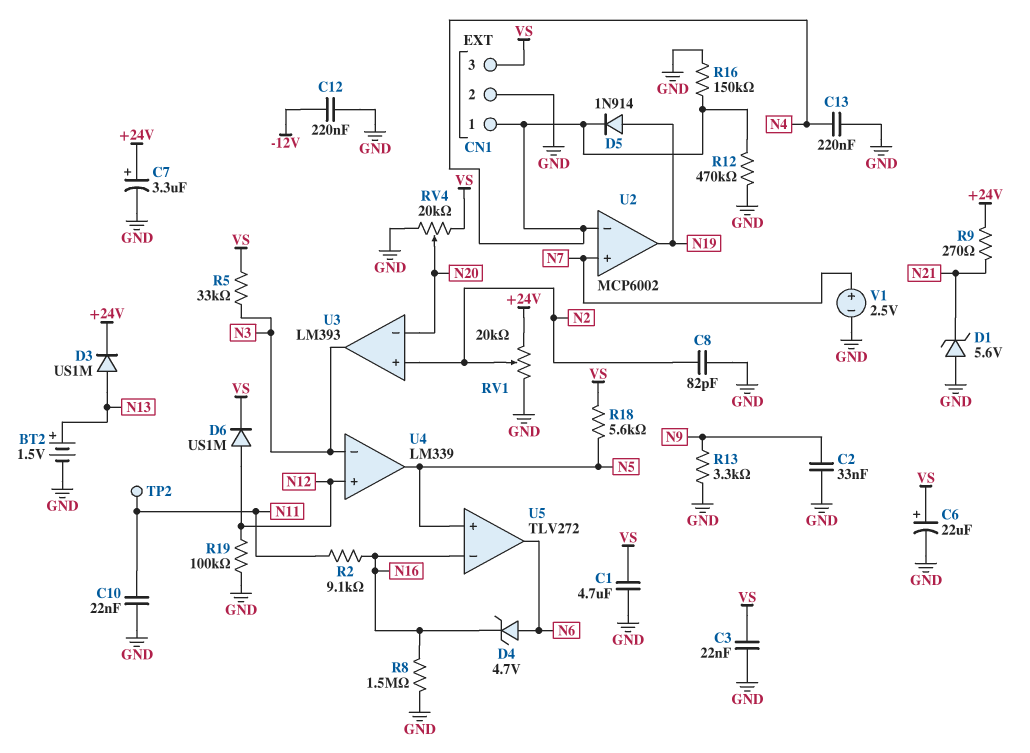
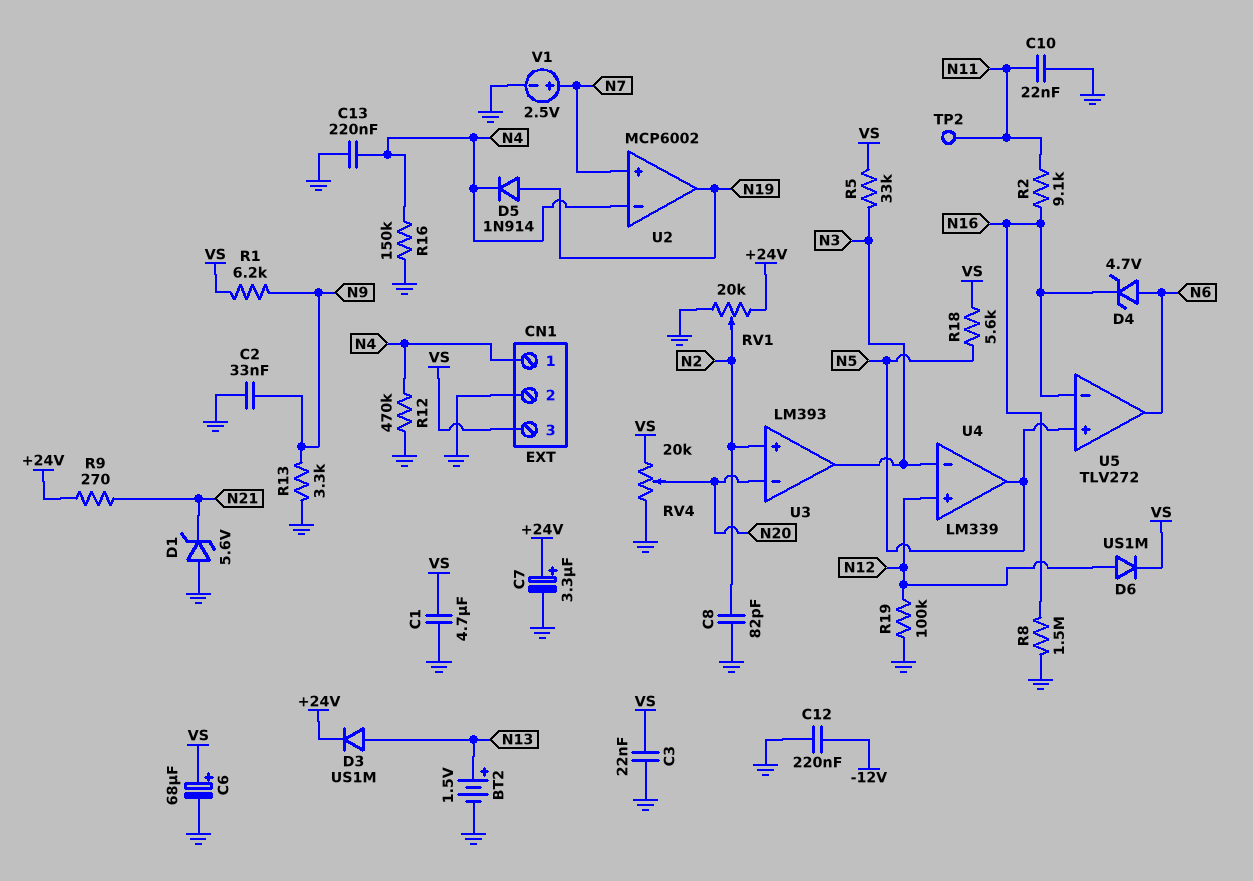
C6: 22uF (plus VS, minus GND) -> 68uF (plus VS, minus GND)
R1: none -> 6.2k (N9, VS)

